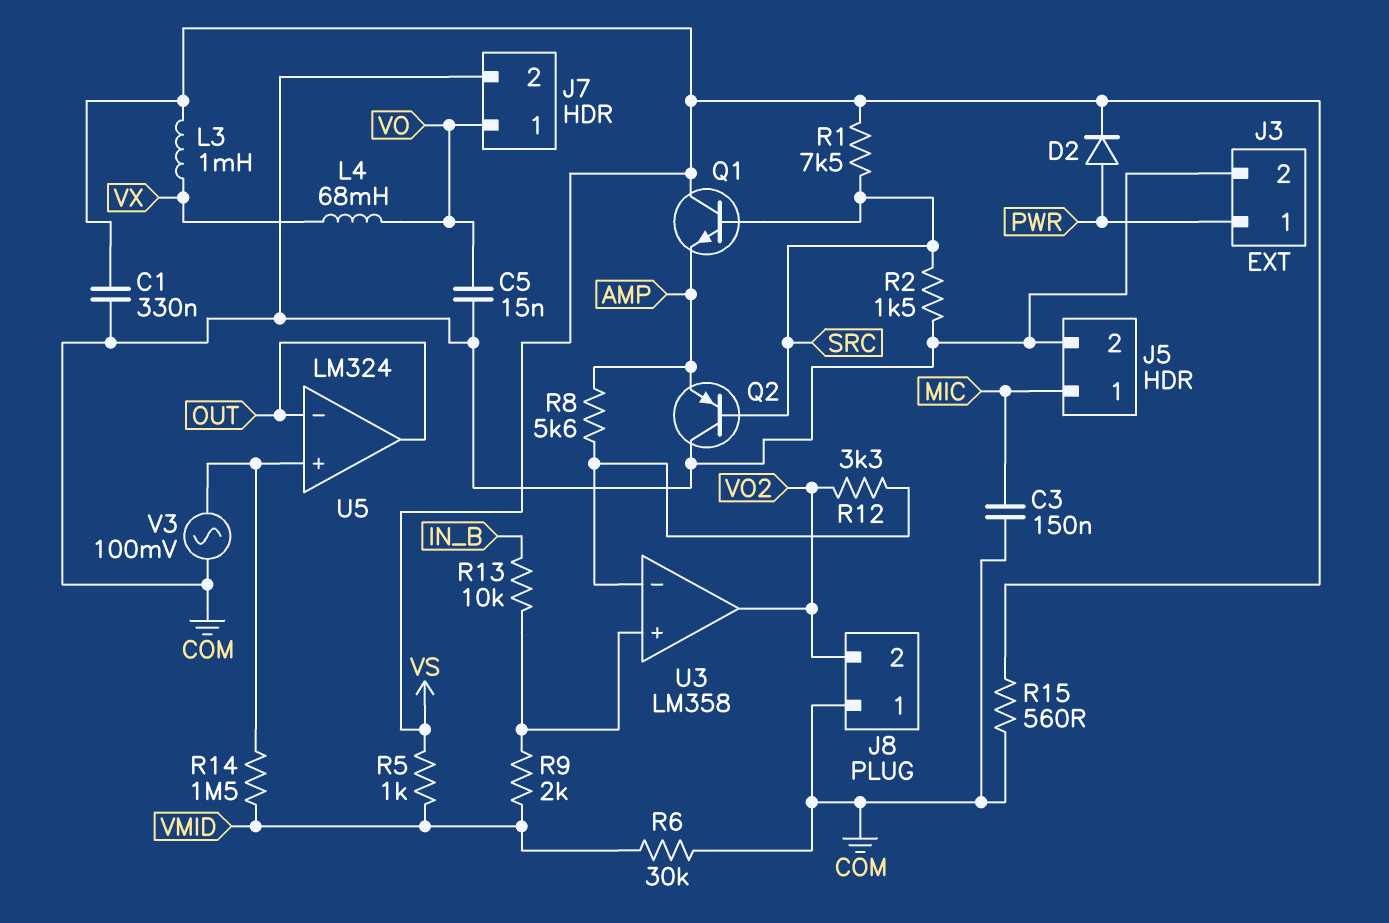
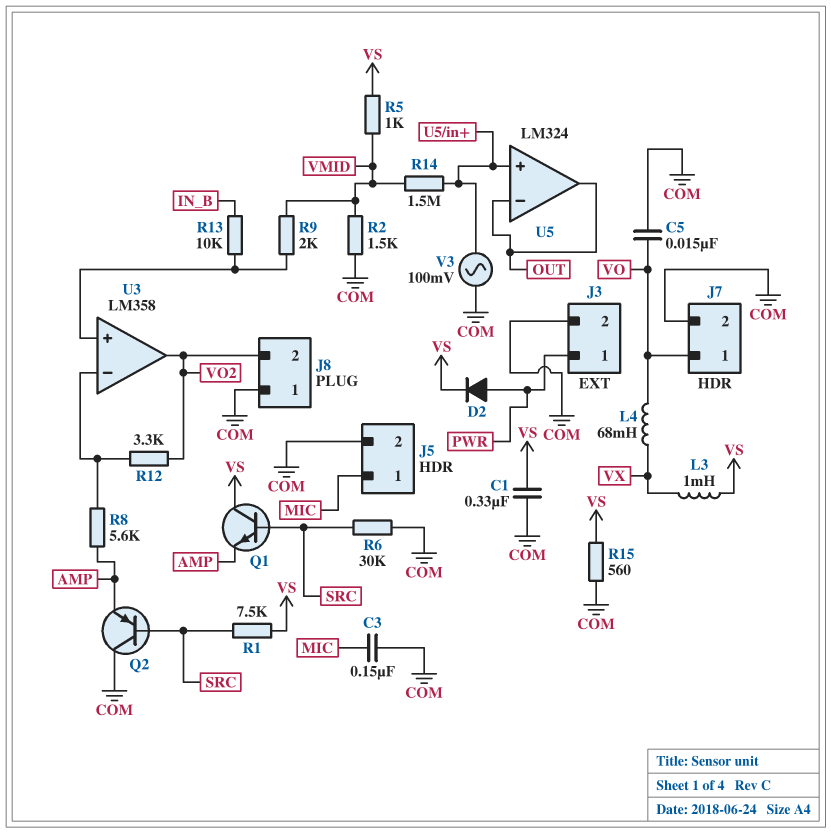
R2: 1.5k (COM, SRC) -> 1.5k (COM, VMID)
R6: 30k (COM, VMID) -> 30k (COM, SRC)

